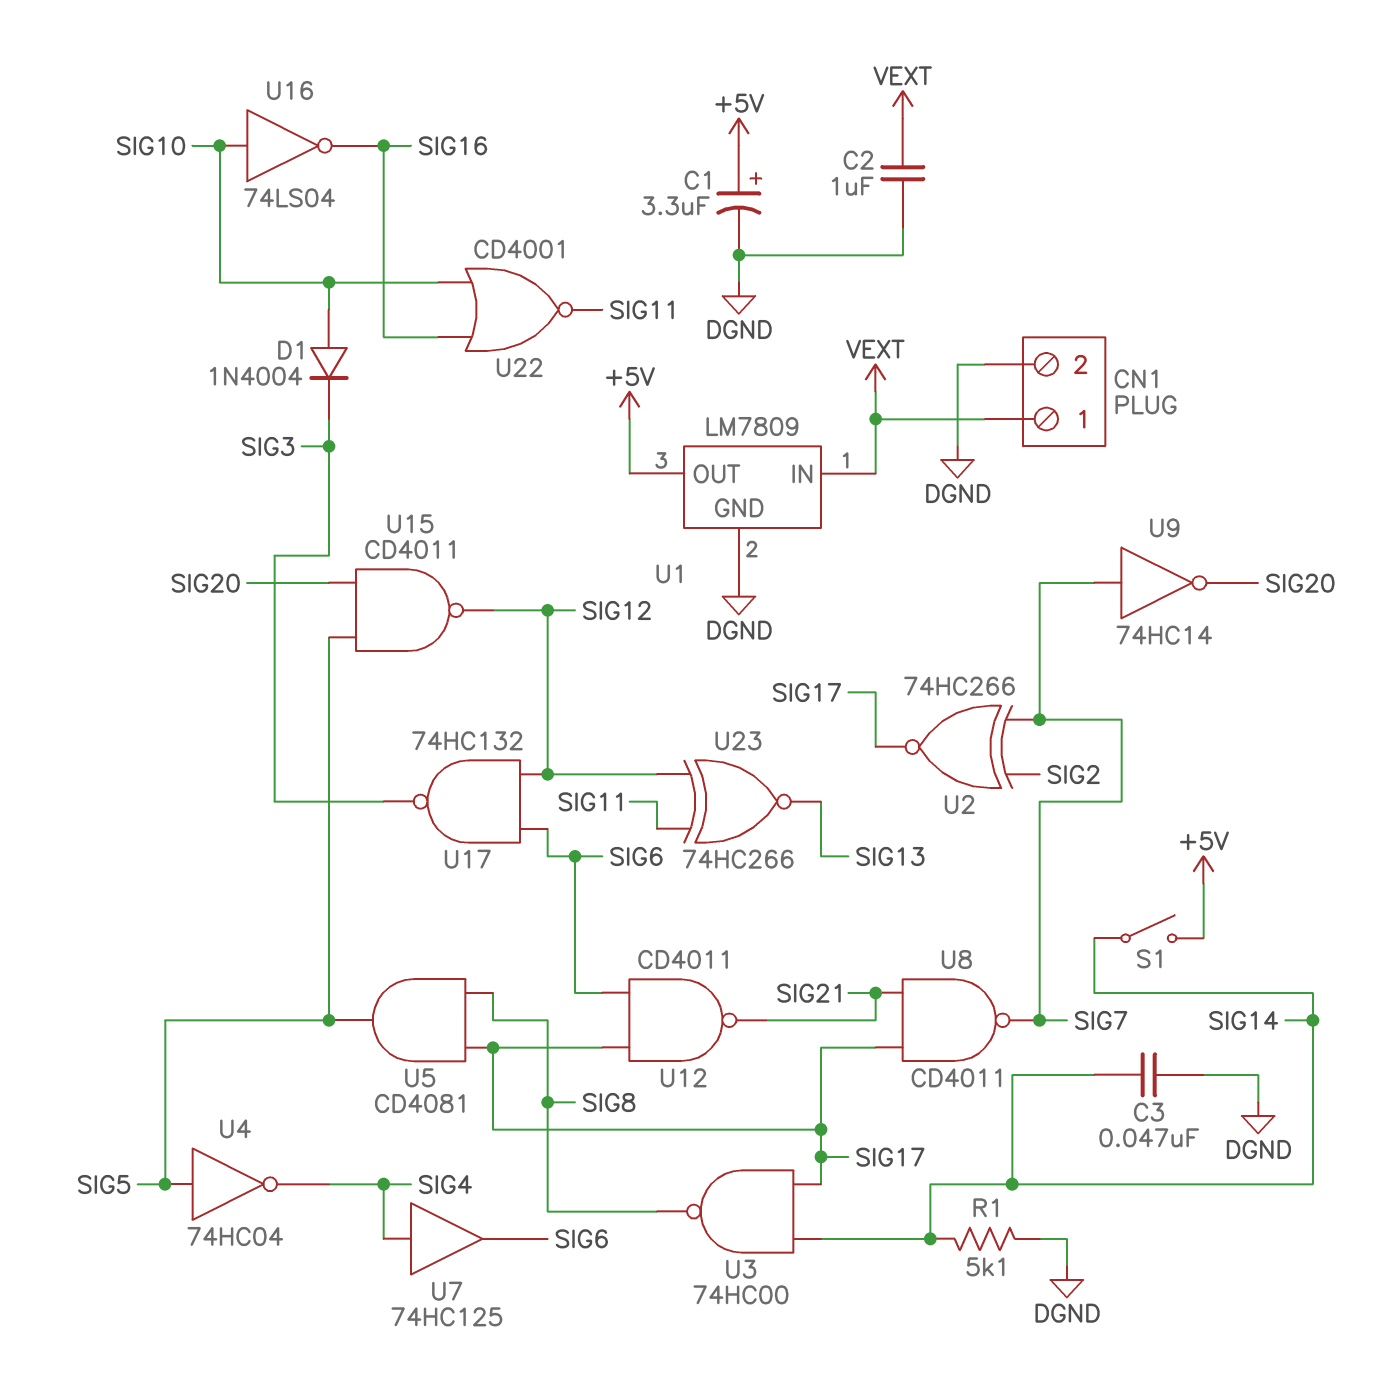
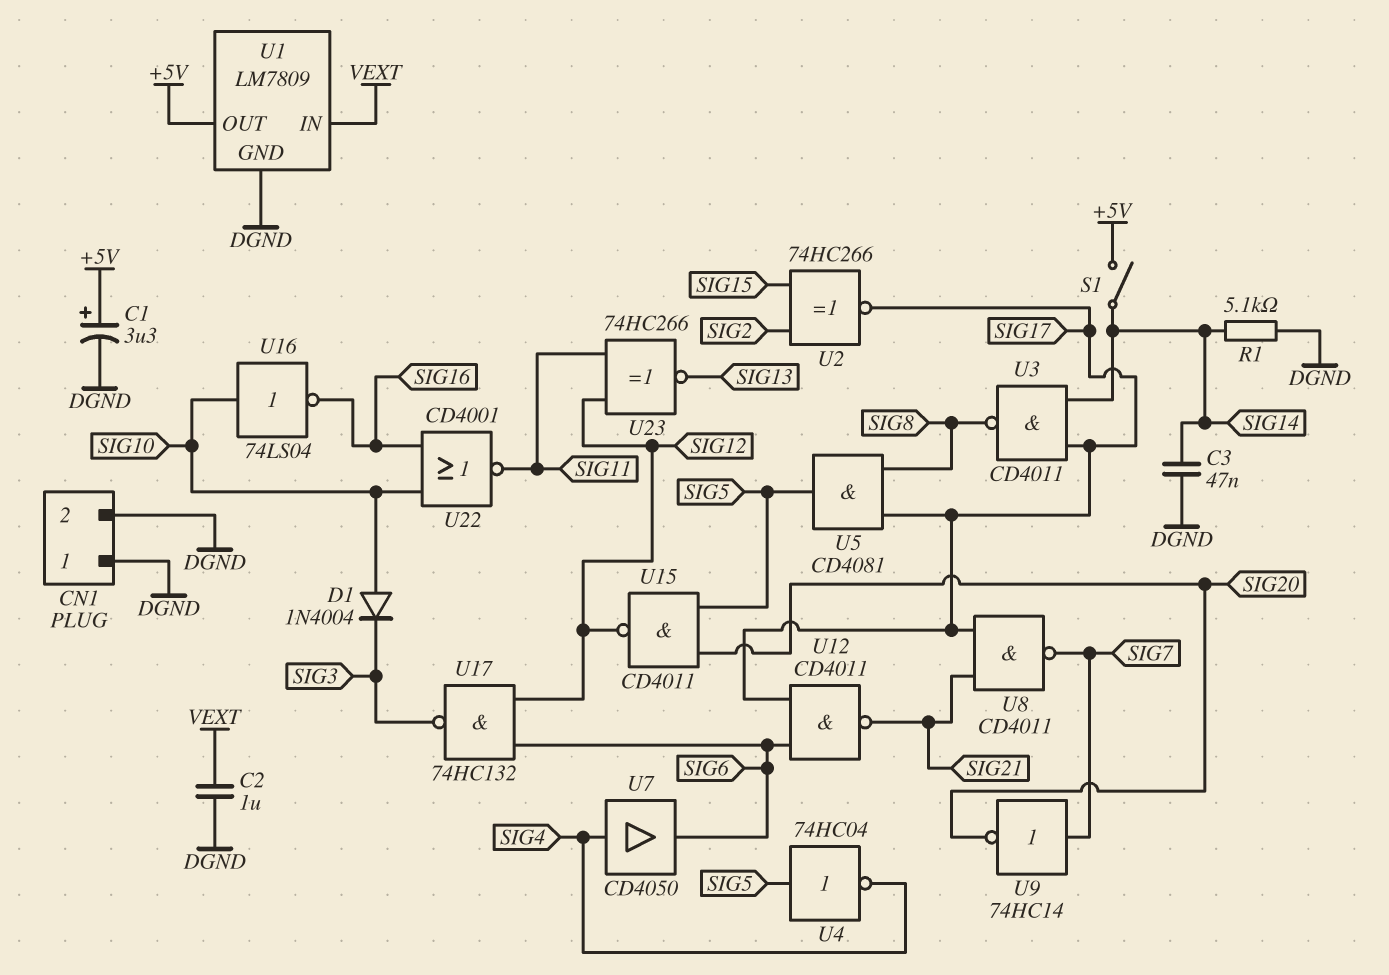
CN1 pin 1: VEXT -> DGND
U2: XNOR 74HC266 (in SIG2, in SIG7, out SIG17) -> XNOR 74HC266 (in SIG2, in SIG15, out SIG17)
U3: NAND 74HC00 (in SIG14, in SIG17, out SIG8) -> NAND CD4011 (in SIG14, in SIG17, out SIG8)
U7: buffer 74HC125 (in SIG4, out SIG6) -> buffer CD4050 (in SIG4, out SIG6)

